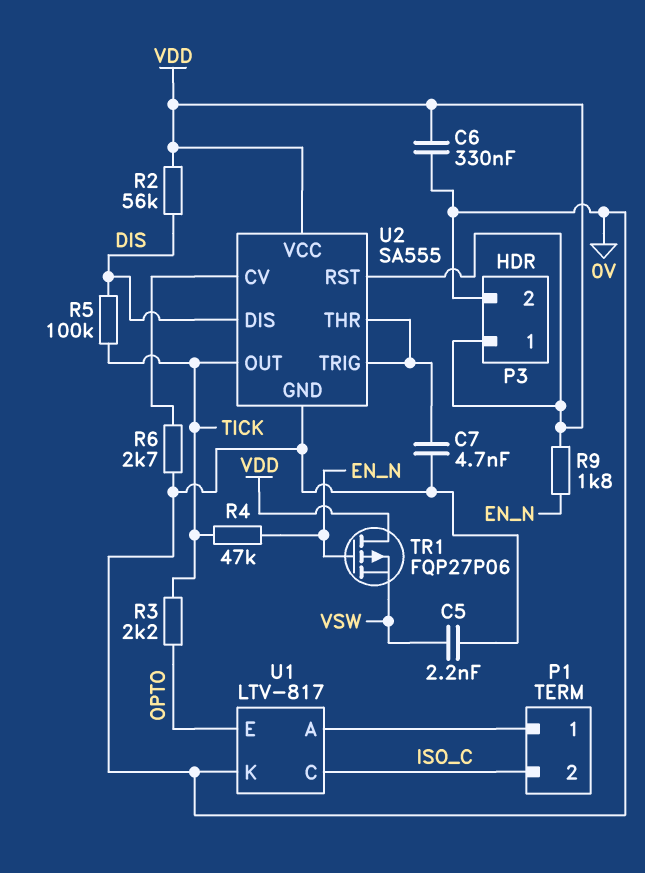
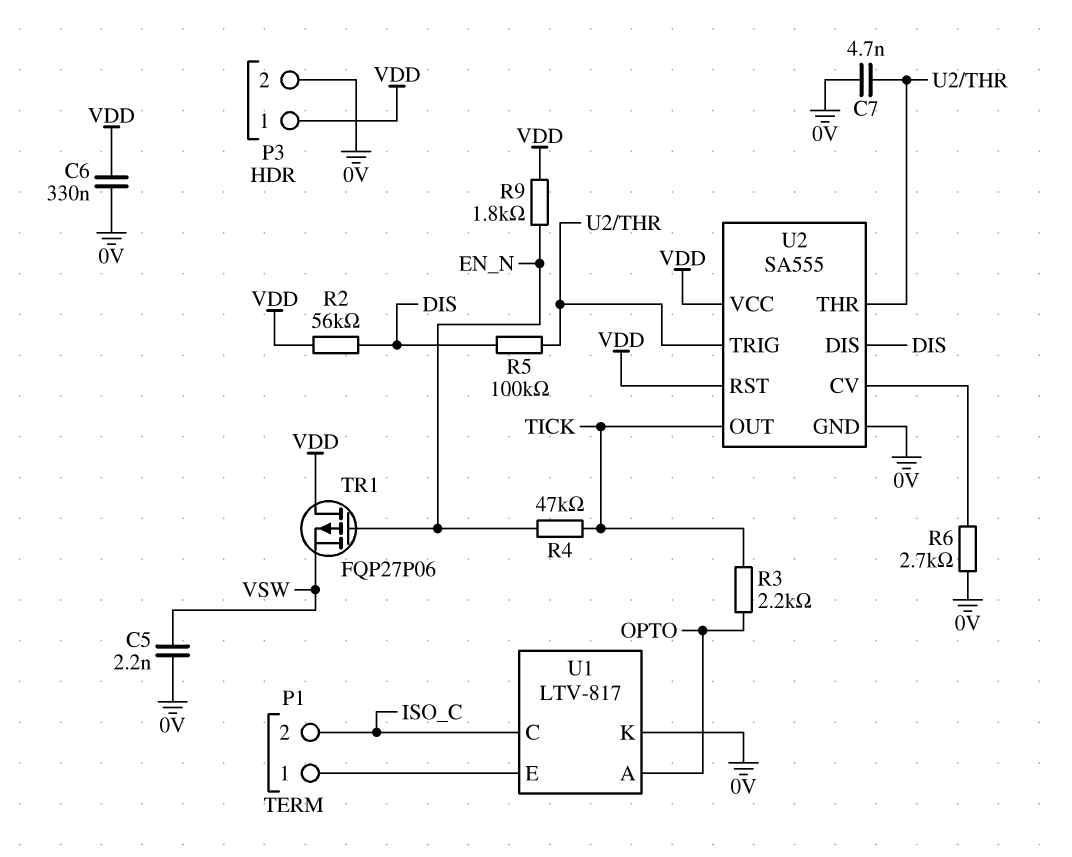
R5: 100k (DIS, TICK) -> 100k (DIS, U2/THR)
U1 pin A: P1/1 -> OPTO
U1 pin E: OPTO -> P1/1

